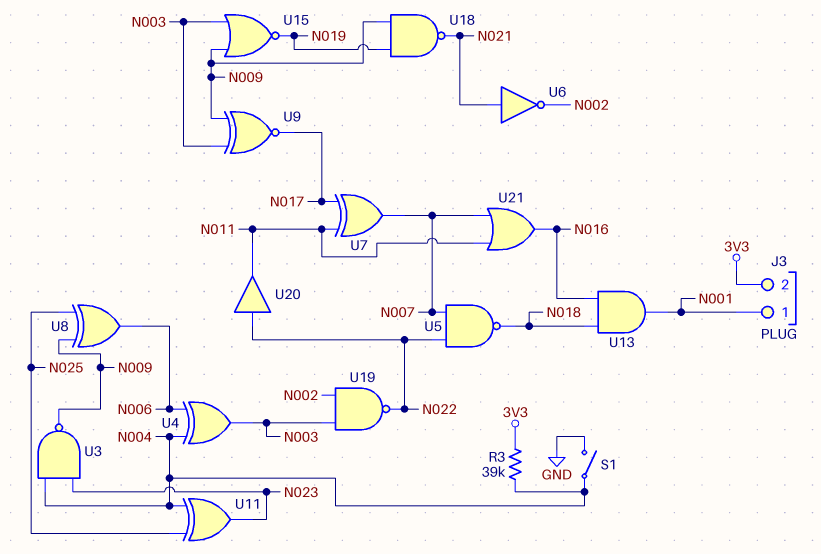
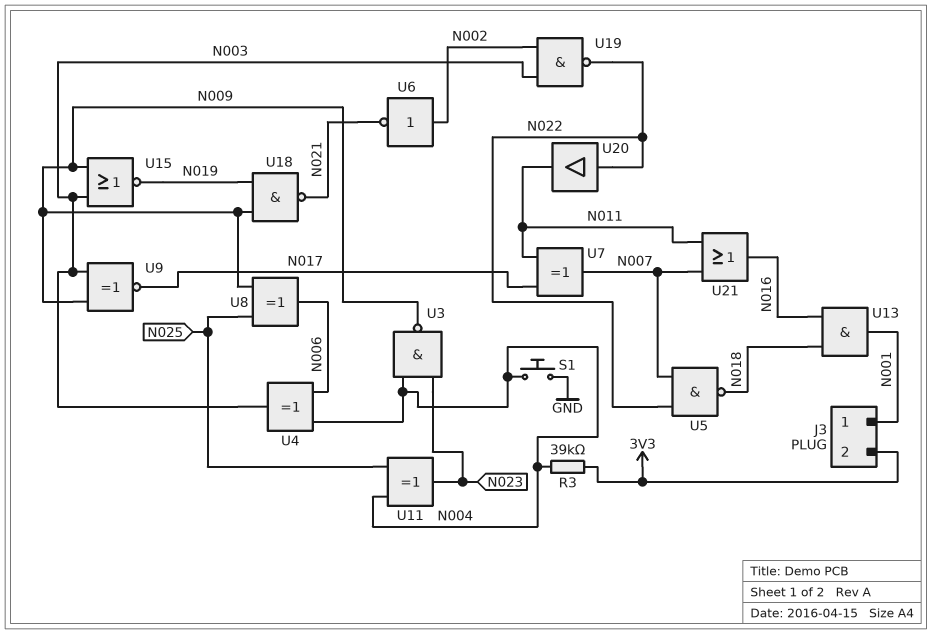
S1: switch (GND, N004) -> button (GND, N004)
U6: NOT (in N021, out N002) -> NOT (in N002, out N021)

